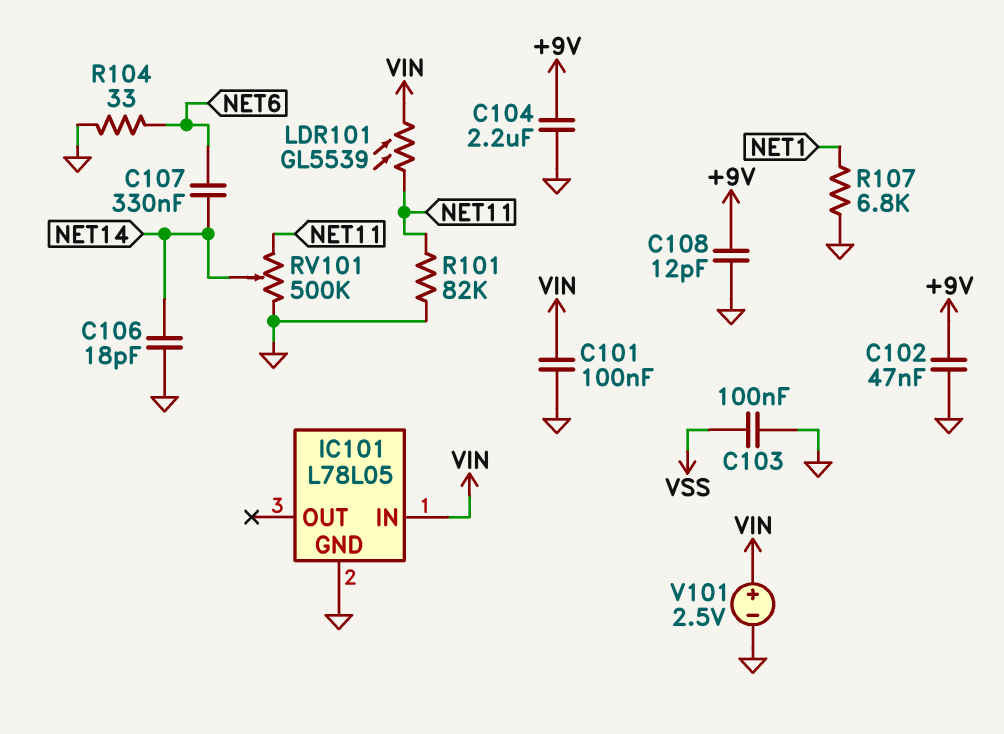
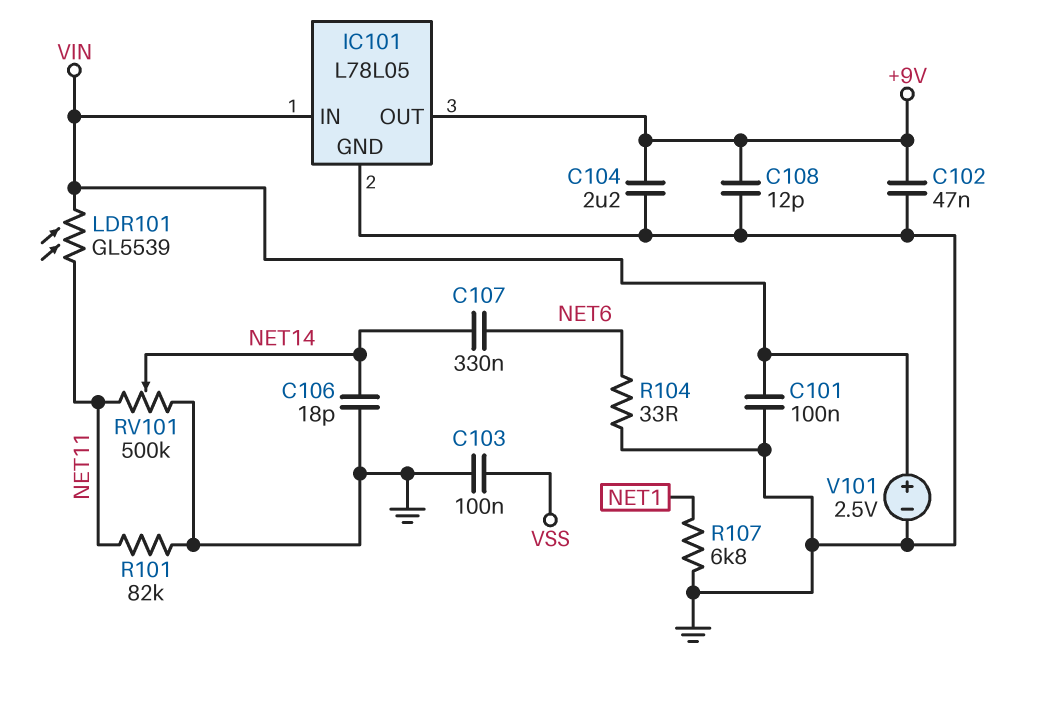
IC101 pin OUT: none -> +9V

